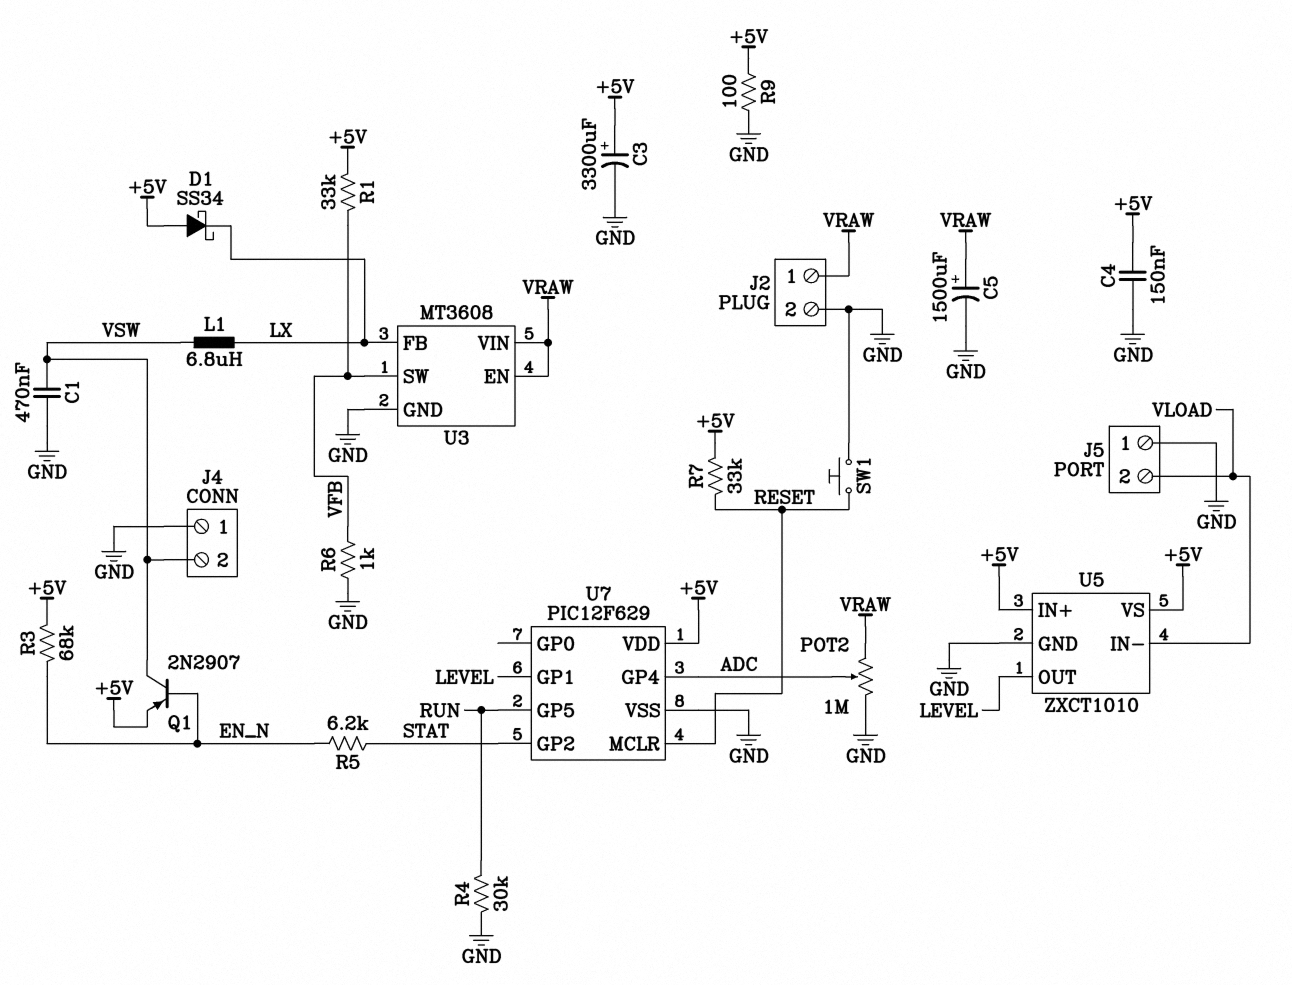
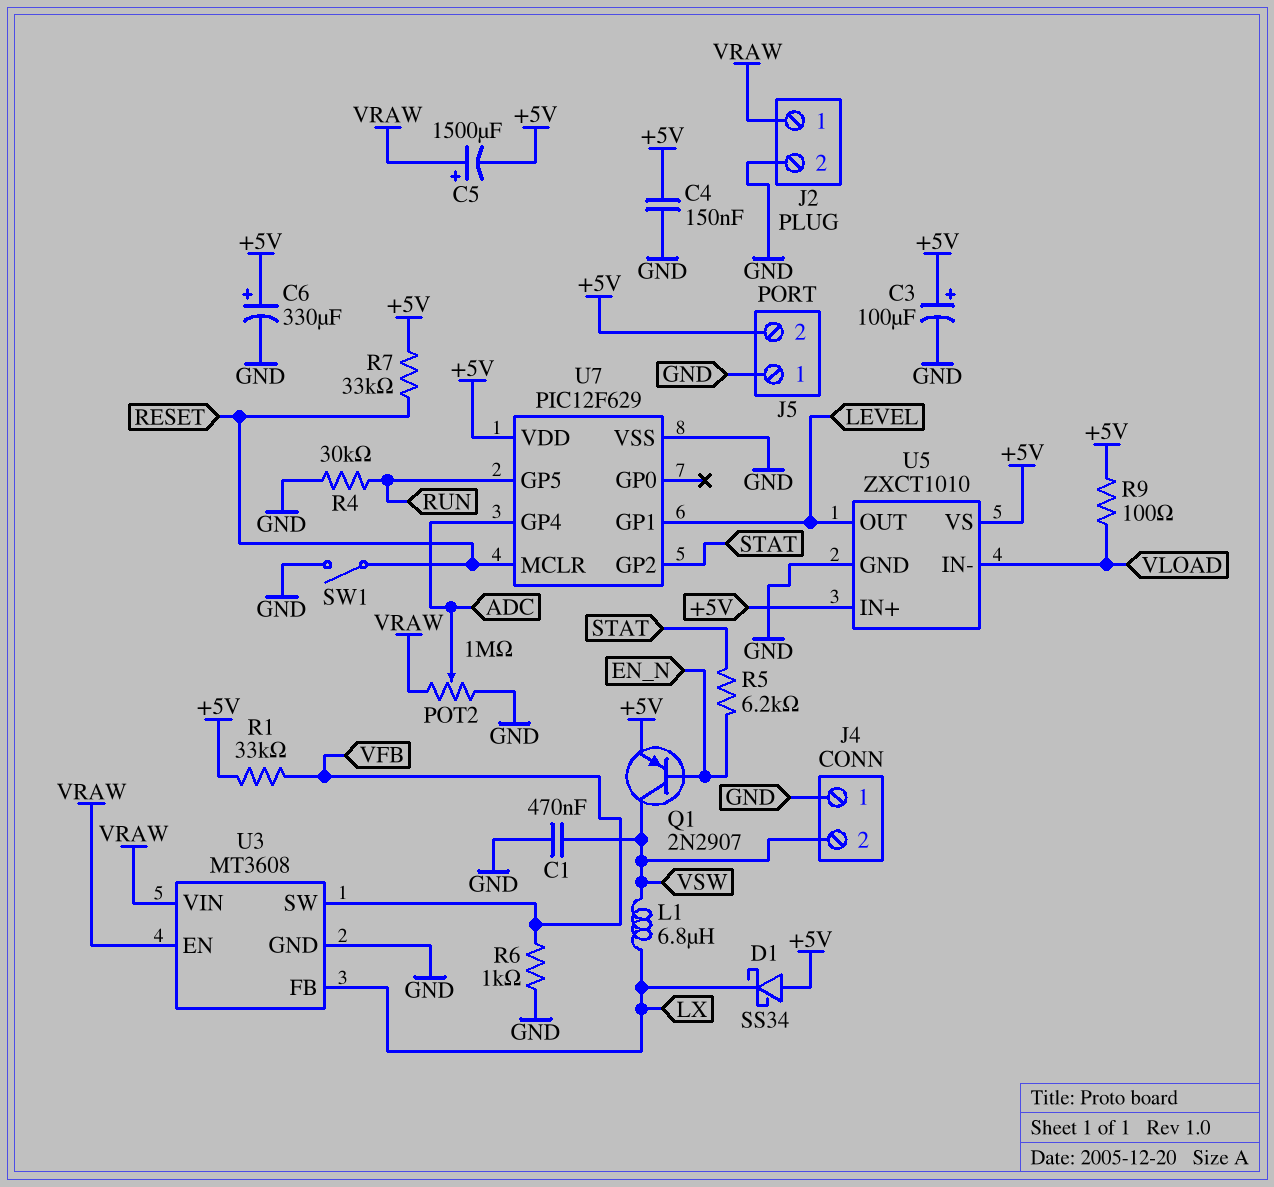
C3: 3300uF (plus +5V, minus GND) -> 100uF (plus +5V, minus GND)
C5: 1500uF (plus VRAW, minus GND) -> 1500uF (plus VRAW, minus +5V)
C6: none -> 330uF (plus +5V, minus GND)
J5 pin 2: VLOAD -> +5V
R3: 68k (+5V, EN_N) -> none
R9: 100 (+5V, GND) -> 100 (+5V, VLOAD)
SW1: button (GND, RESET) -> switch (GND, RESET)

